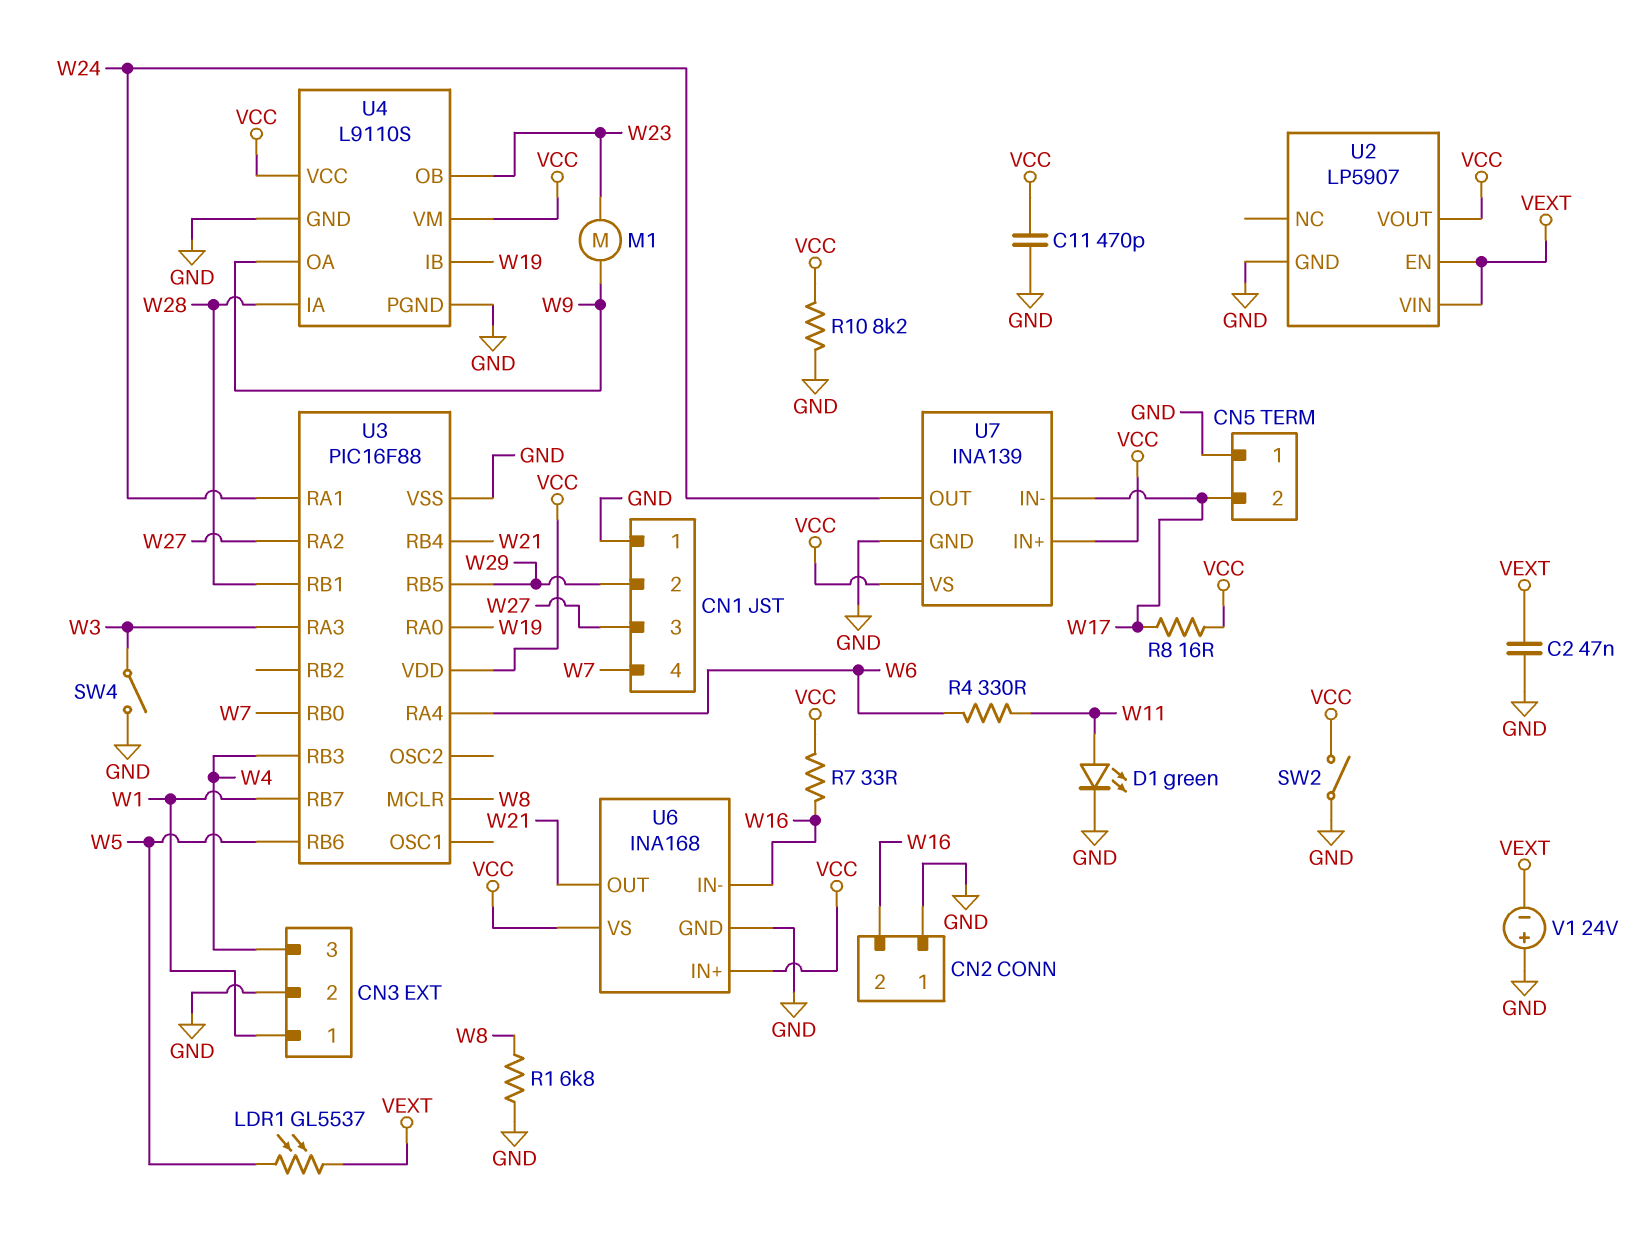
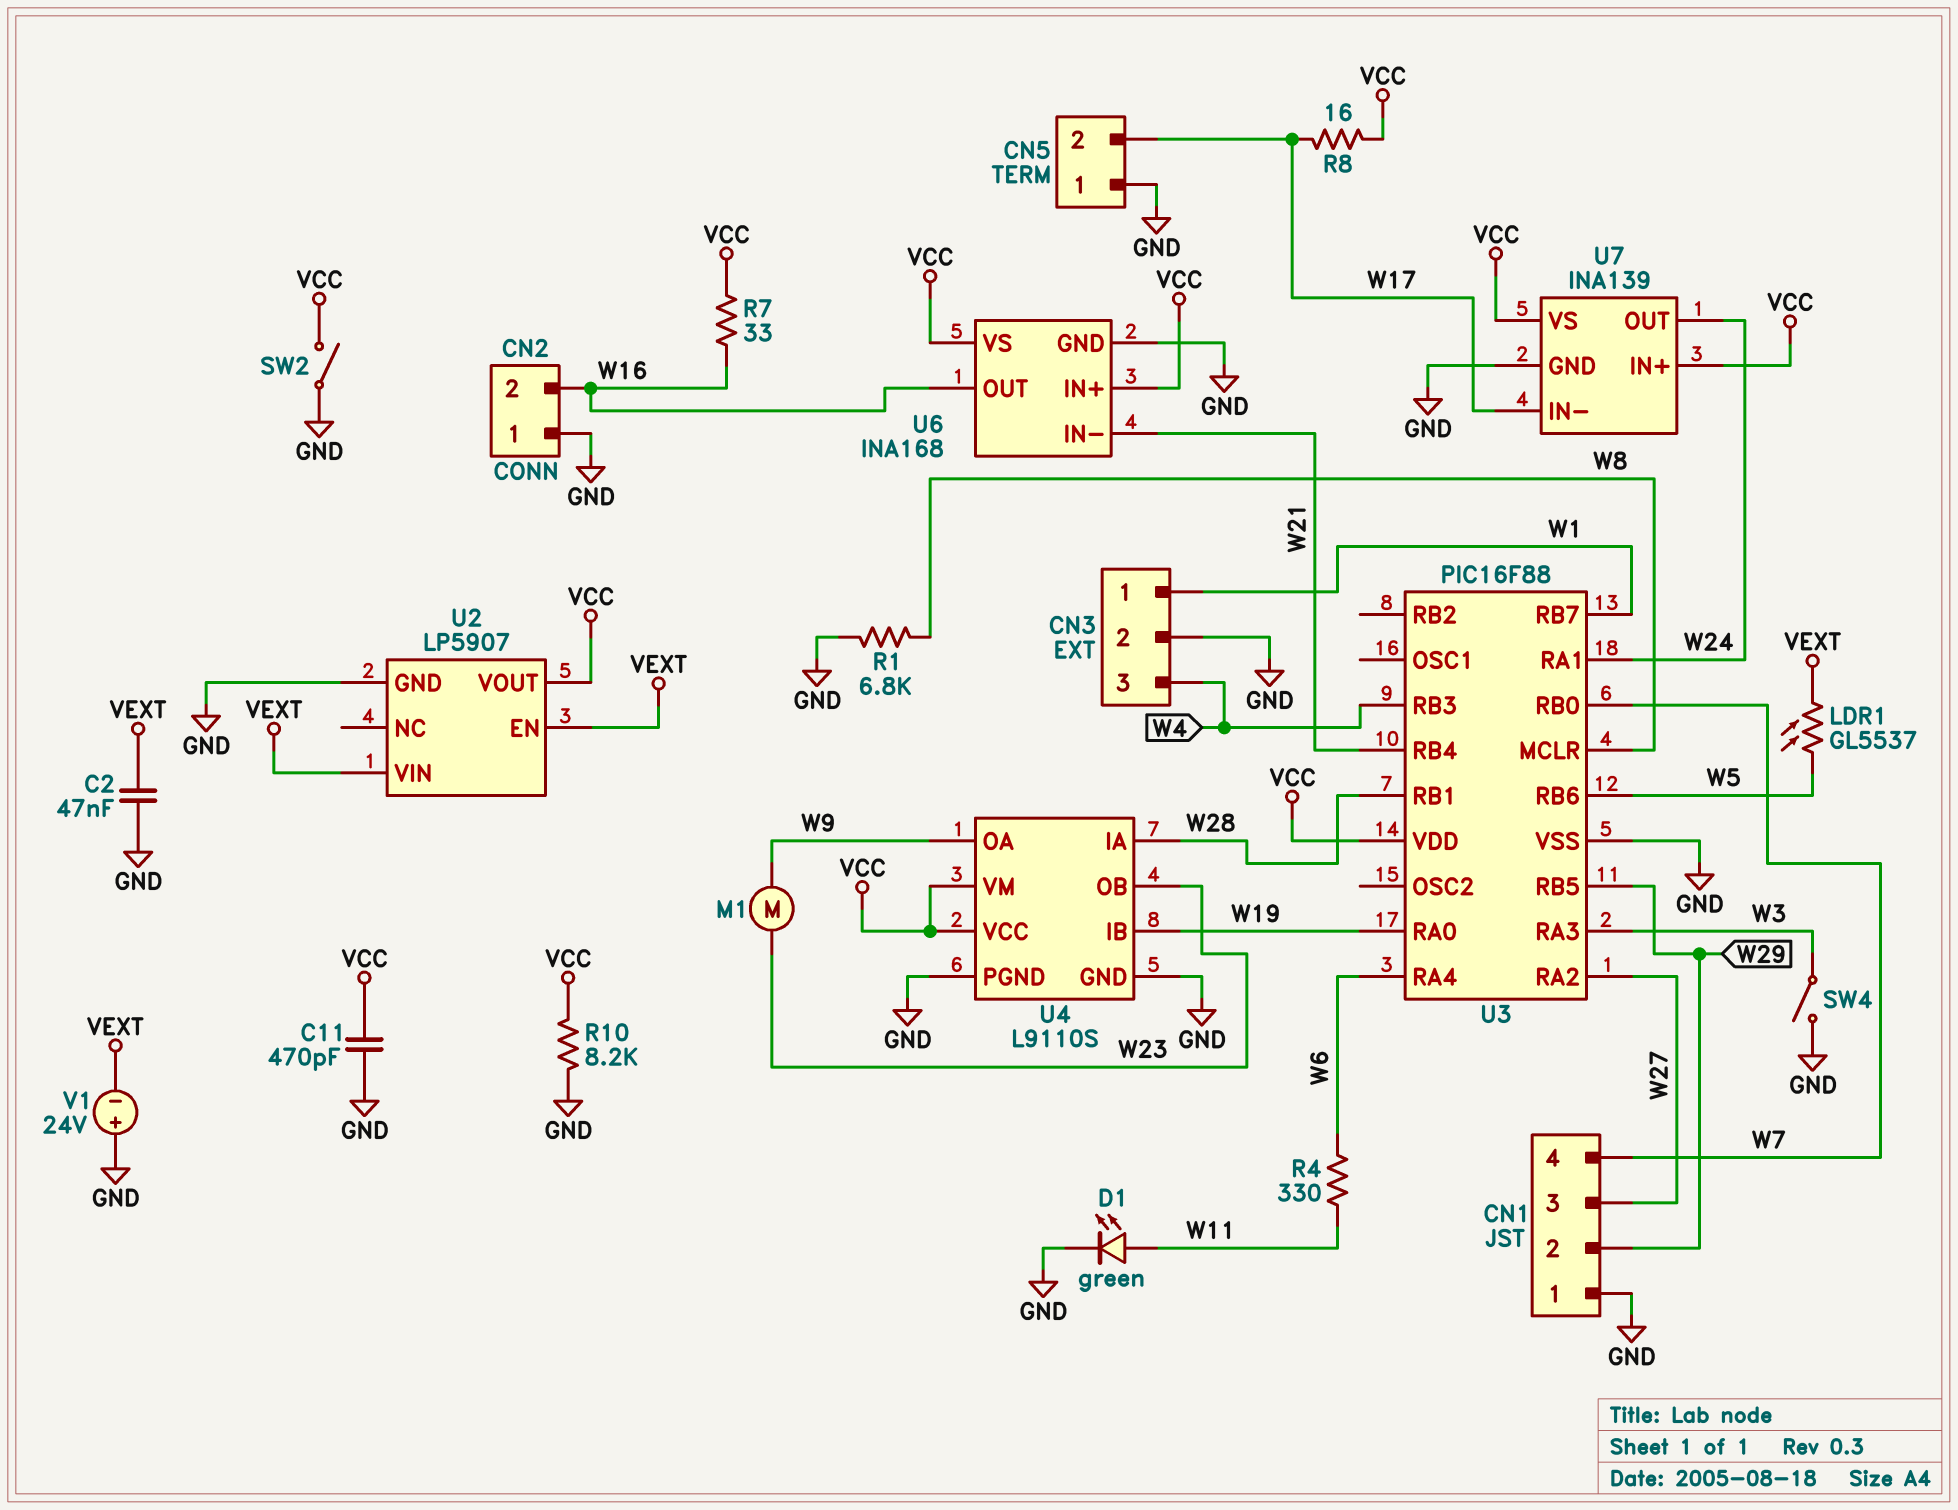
U6 pin IN-: W16 -> W21
U6 pin OUT: W21 -> W16

